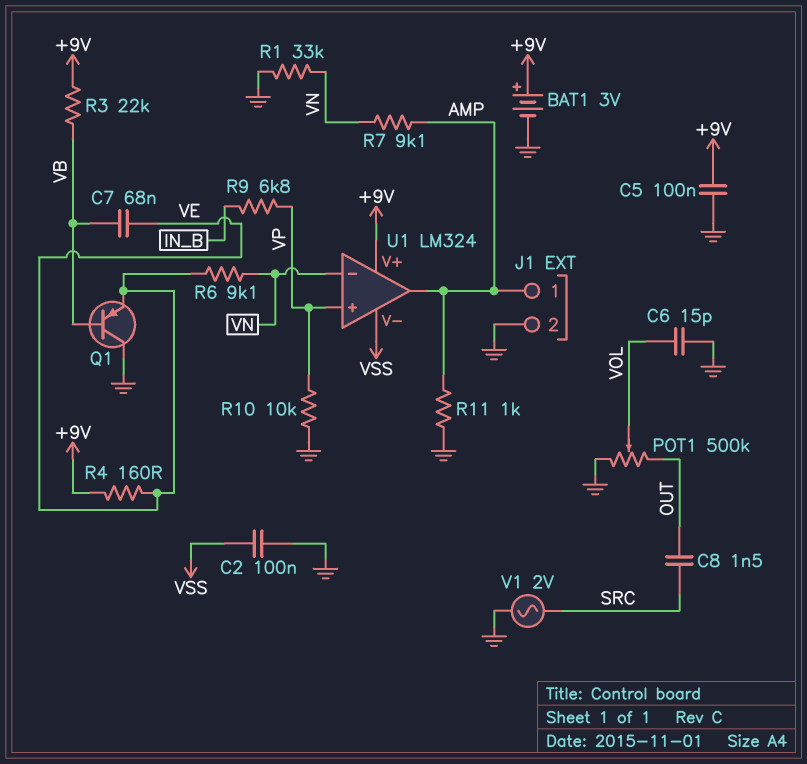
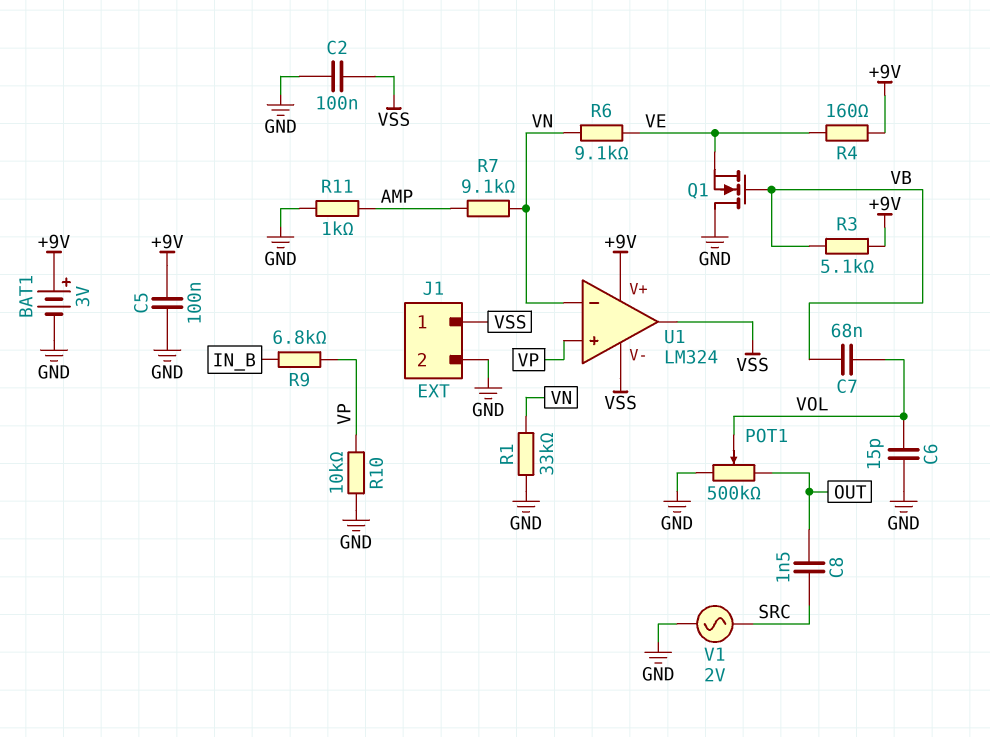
C7: 68nF (VB, VE) -> 68nF (VB, VOL)
J1 pin 1: AMP -> VSS
Q1: PNP (B VB, C GND, E VE) -> NMOS (G VB, D GND, S VE)
R3: 22k (+9V, VB) -> 5.1k (+9V, VB)
U1 pin out: AMP -> VSS

